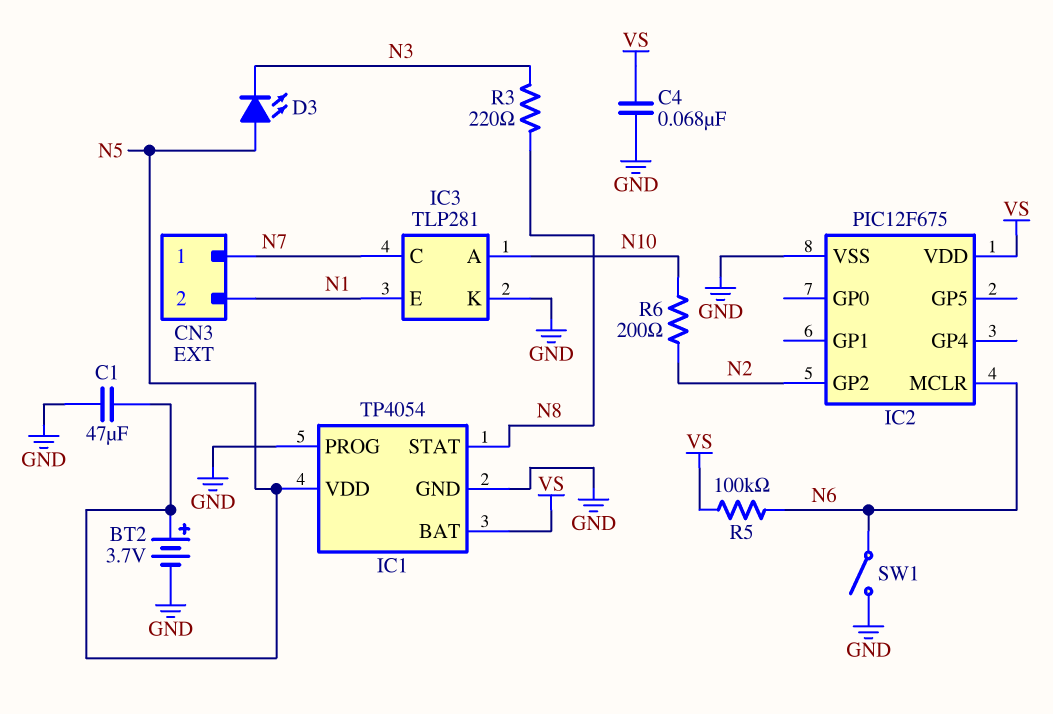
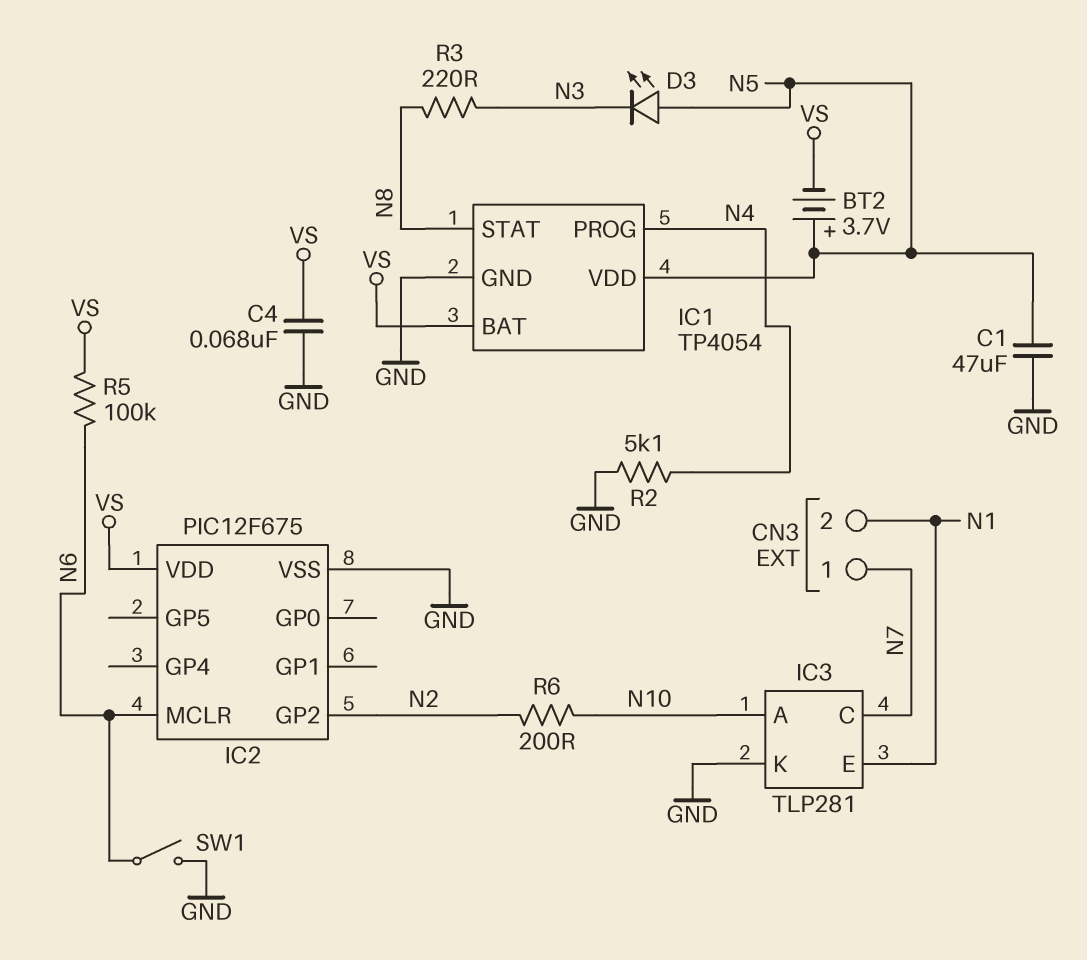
BT2: 3.7V (plus N5, minus GND) -> 3.7V (plus N5, minus VS)
IC1 pin PROG: GND -> N4
R2: none -> 5.1k (GND, N4)

